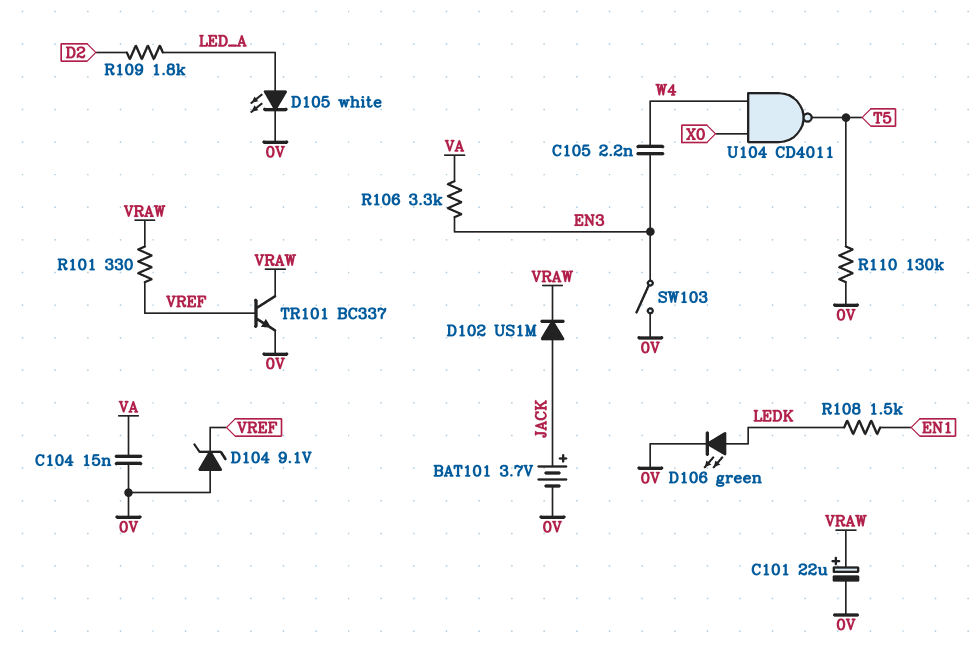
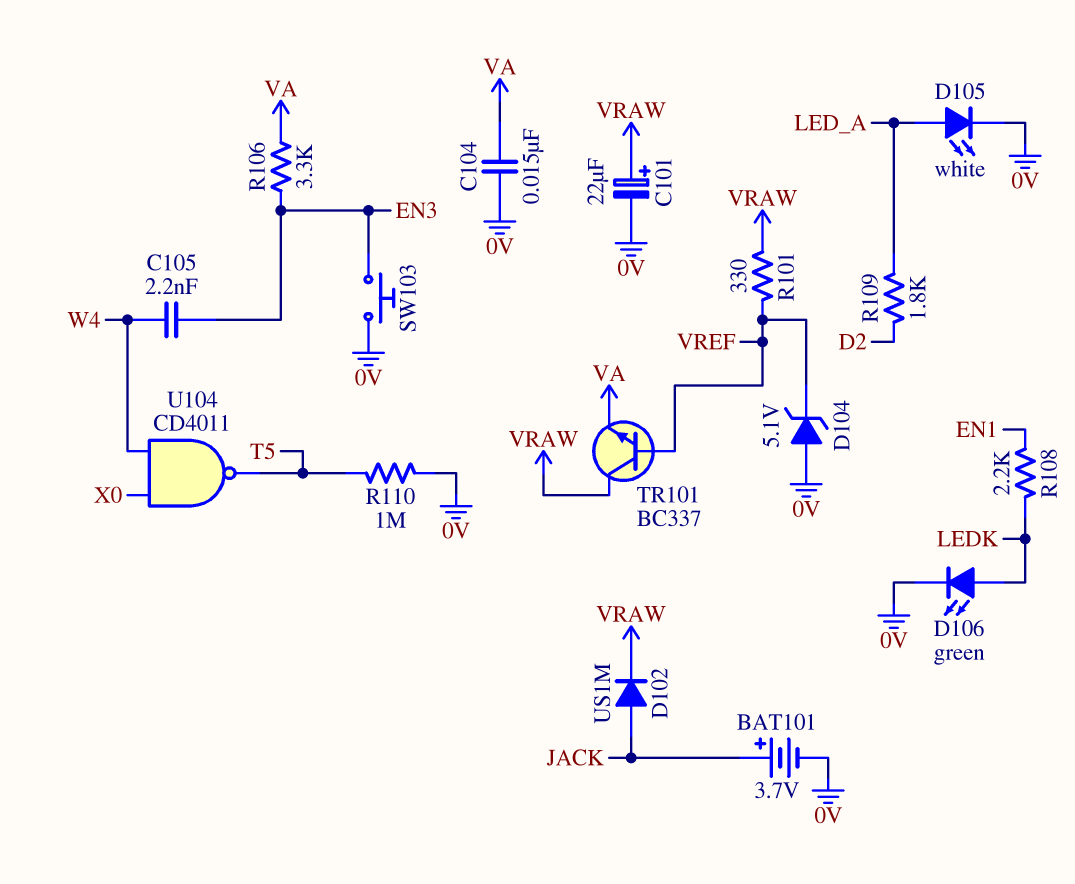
D104: zener 9.1V (A 0V, K VREF) -> zener 5.1V (A 0V, K VREF)
R108: 1.5k (EN1, LEDK) -> 2.2k (EN1, LEDK)
R110: 130k (0V, T5) -> 1M (0V, T5)
SW103: switch (0V, EN3) -> button (0V, EN3)
TR101: NPN BC337 (B VREF, C VRAW, E 0V) -> NPN BC337 (B VREF, C VRAW, E VA)

